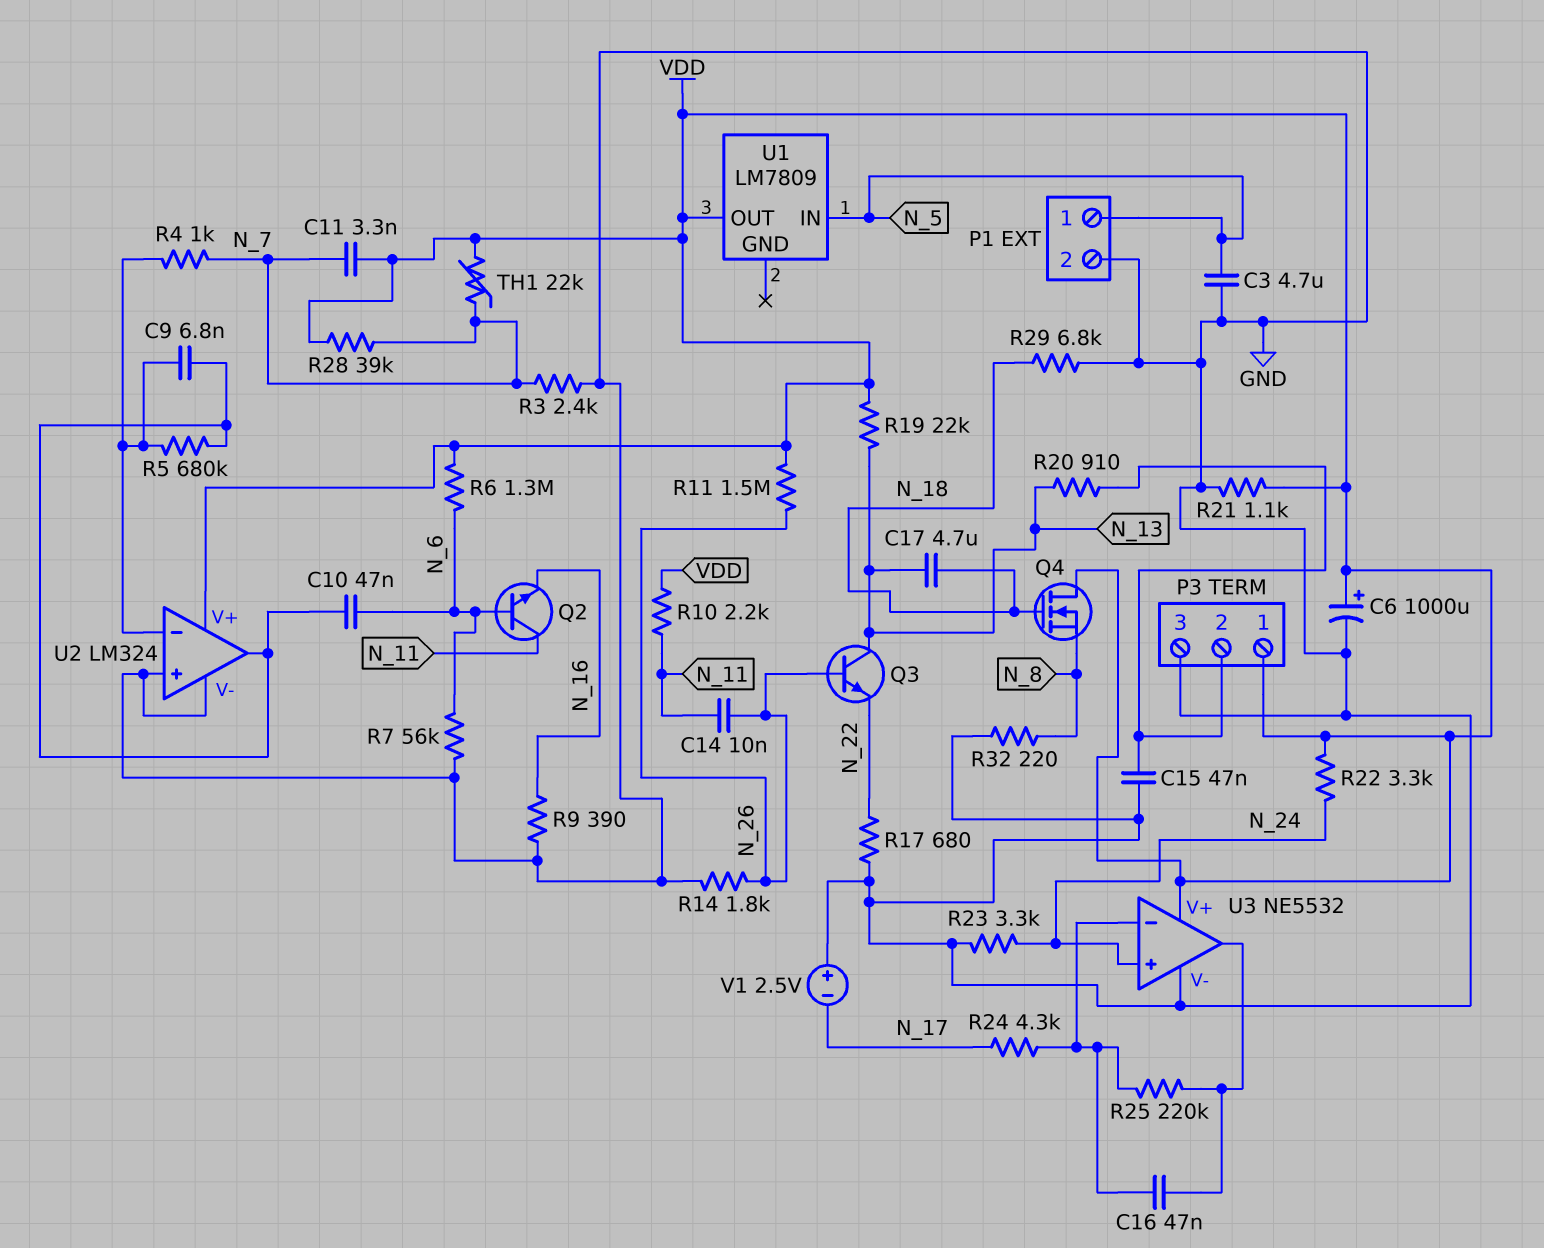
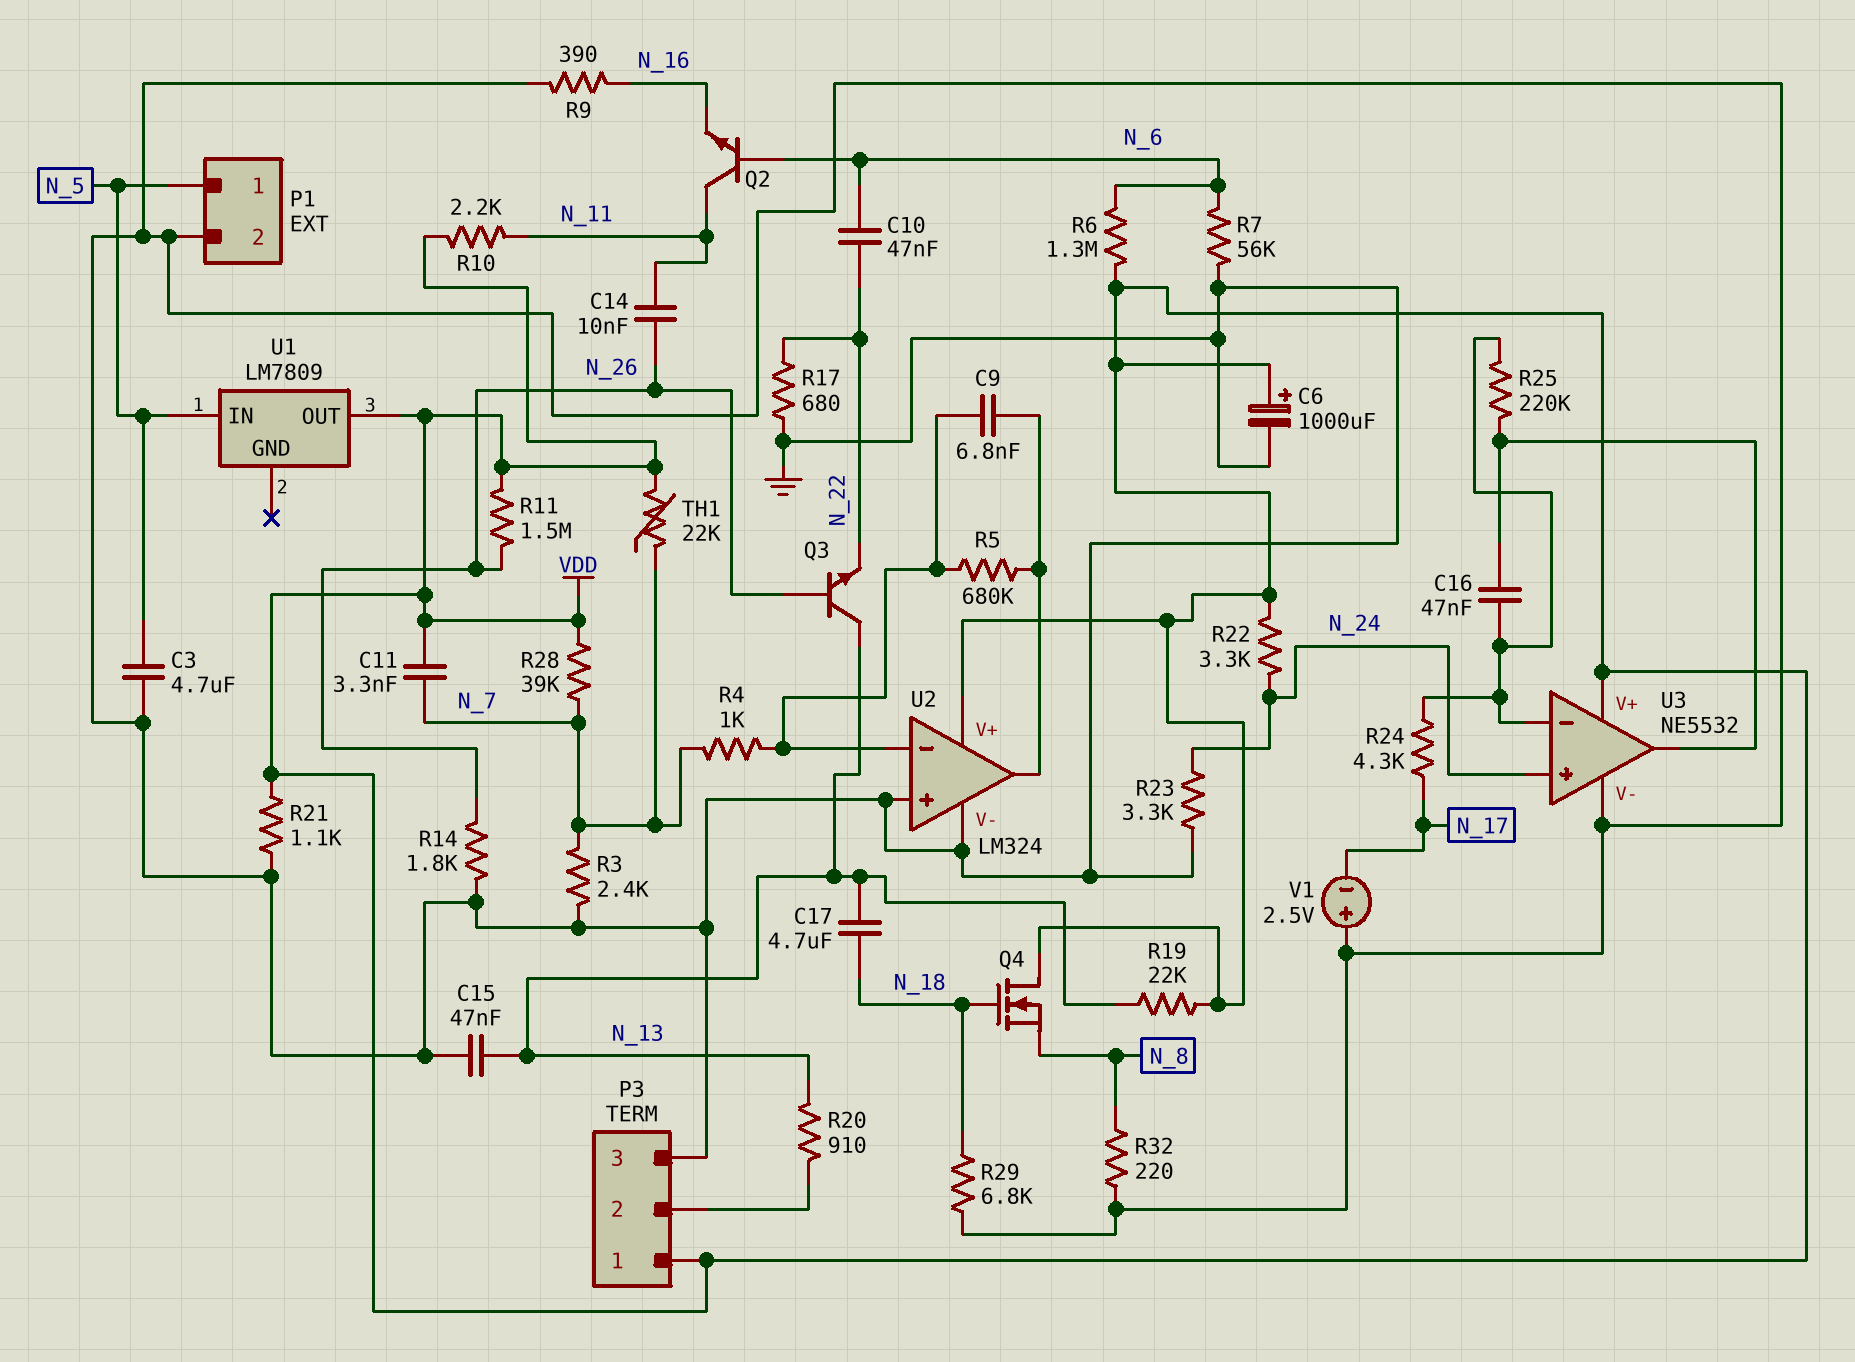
C10: 47nF (N_6, U2/out) -> 47nF (N_6, N_22)
C15: 47nF (GND, P3/2) -> 47nF (GND, N_13)

